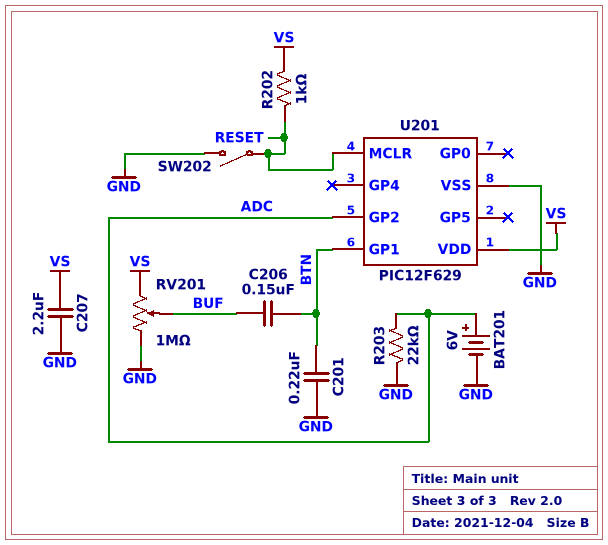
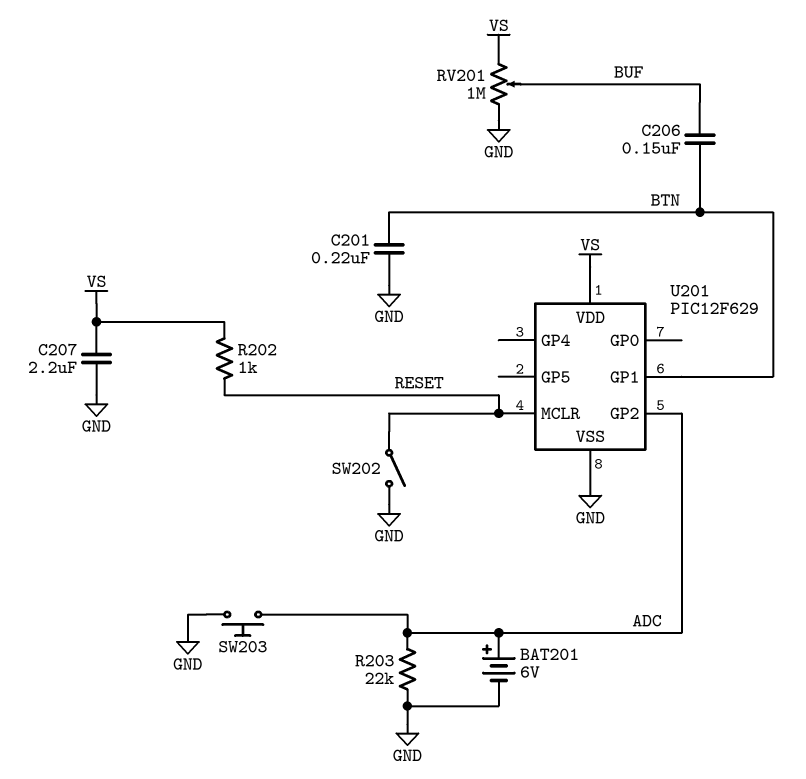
SW203: none -> button (ADC, GND)

